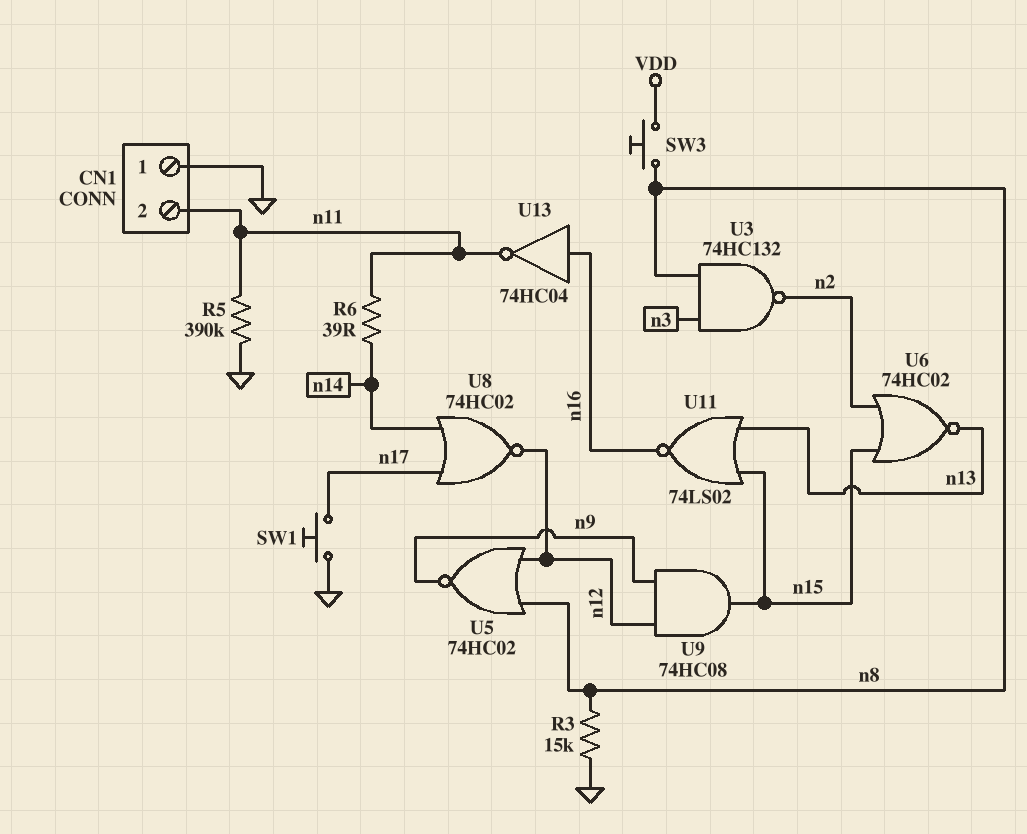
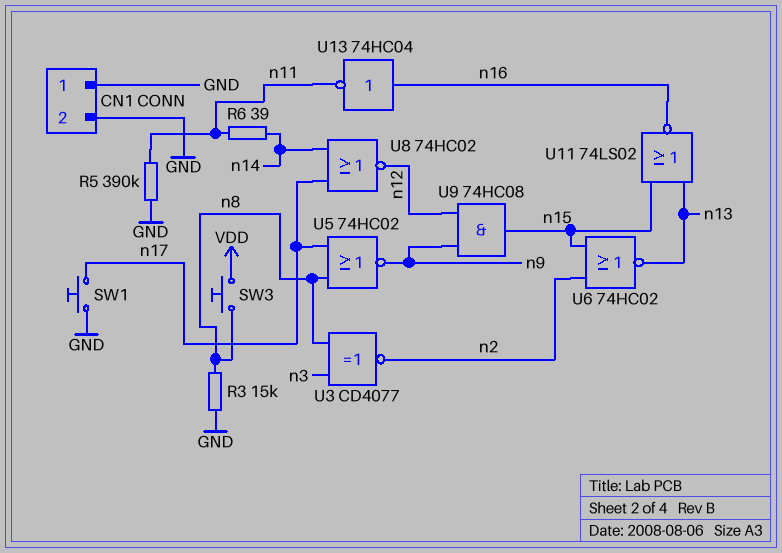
CN1 pin 2: n11 -> GND
U3: NAND 74HC132 (in n3, in n8, out n2) -> XNOR CD4077 (in n3, in n8, out n2)
U5: NOR 74HC02 (in n8, in n12, out n9) -> NOR 74HC02 (in n8, in n17, out n9)

